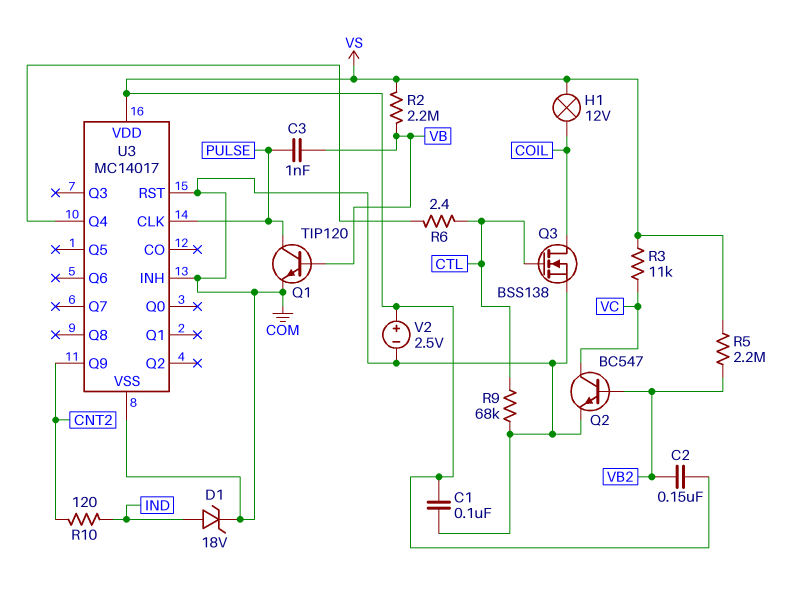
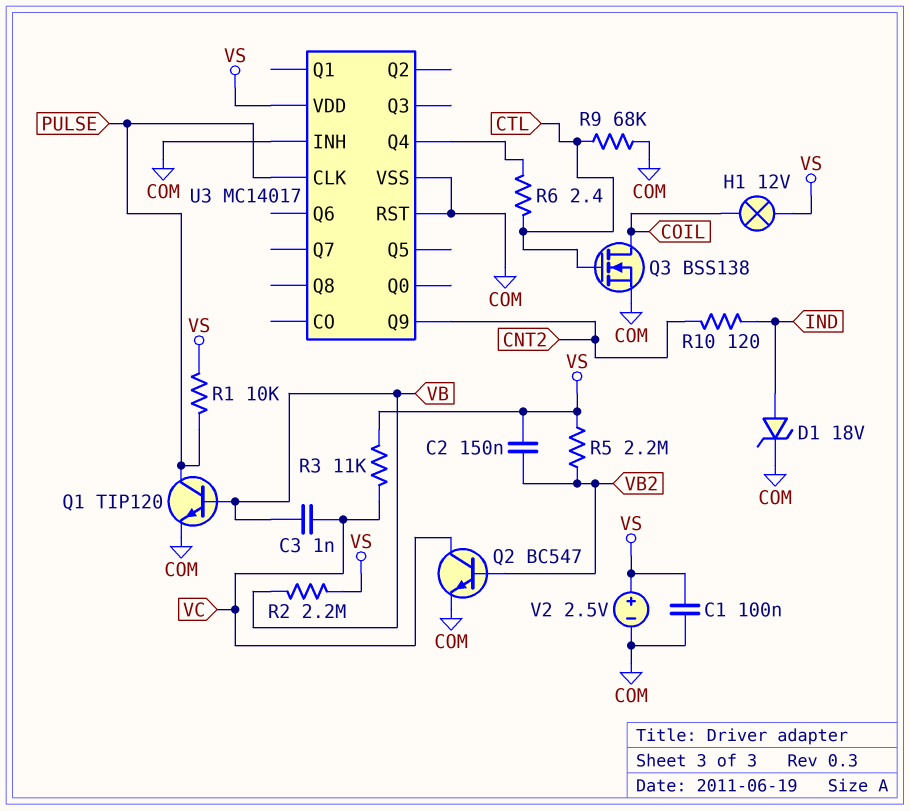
C3: 1nF (PULSE, VB) -> 1nF (VB, VC)
R1: none -> 10k (PULSE, VS)

